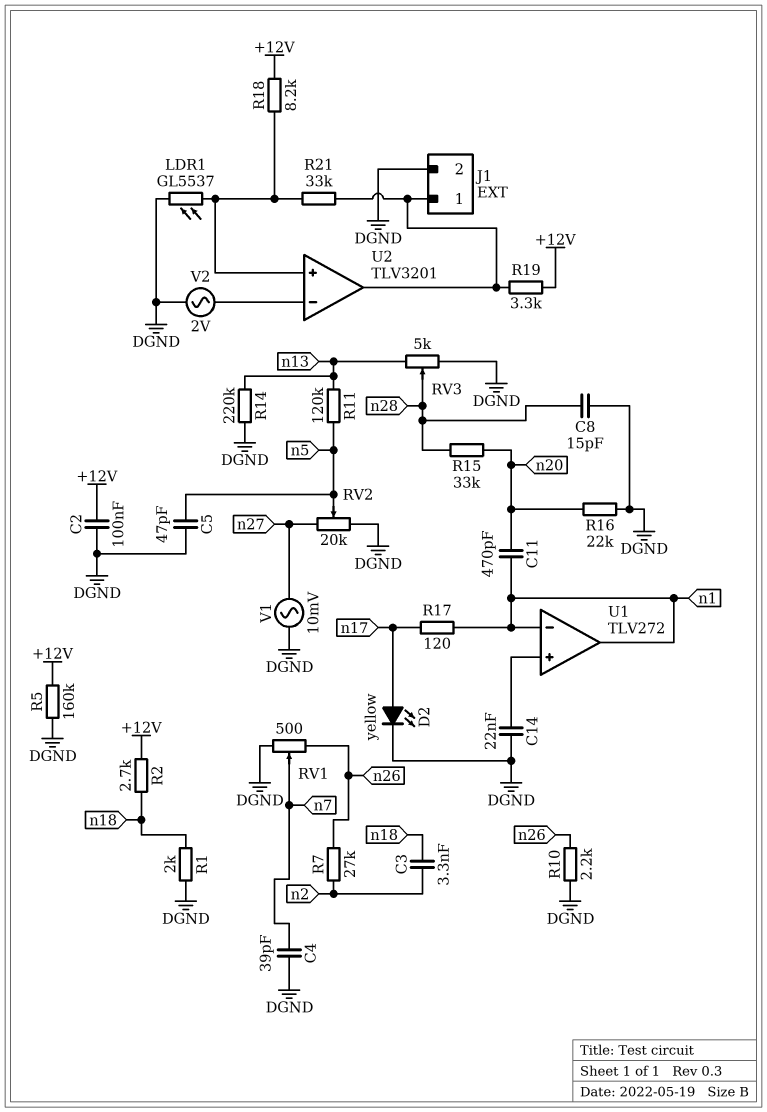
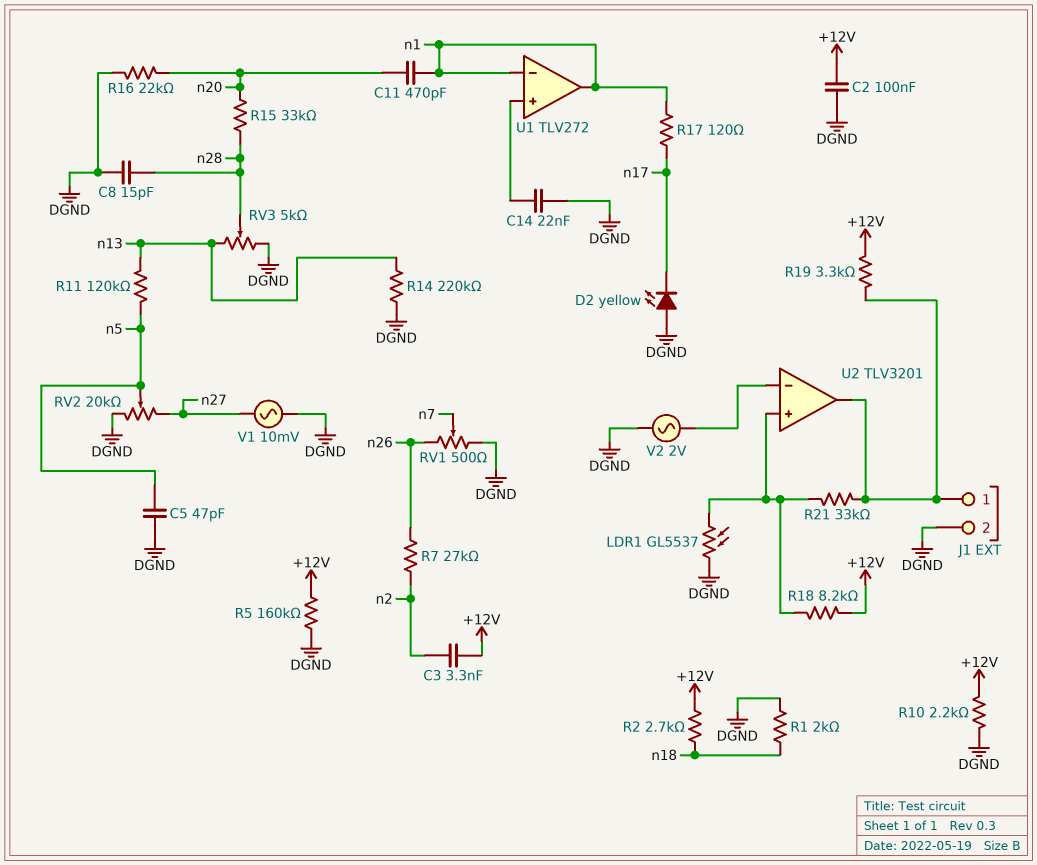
C3: 3.3nF (n2, n18) -> 3.3nF (+12V, n2)
C4: 39pF (DGND, n7) -> none
D2: LED yellow (A n17, K DGND) -> LED yellow (A DGND, K n17)
R10: 2.2k (DGND, n26) -> 2.2k (+12V, DGND)

